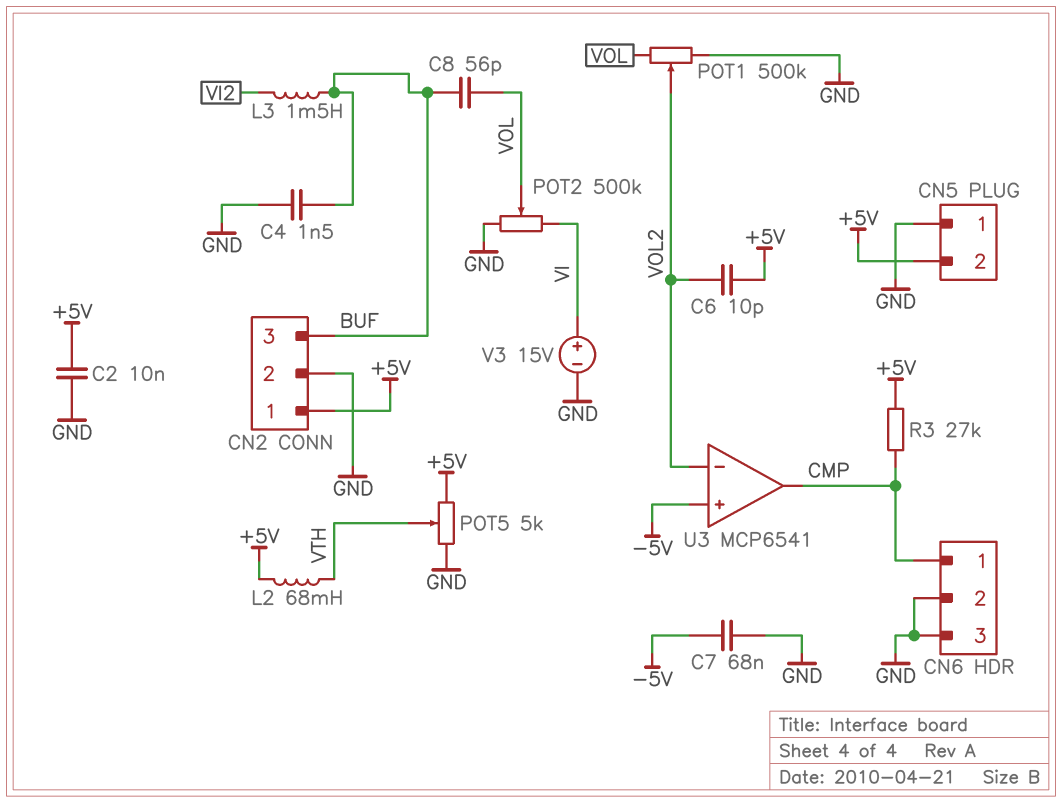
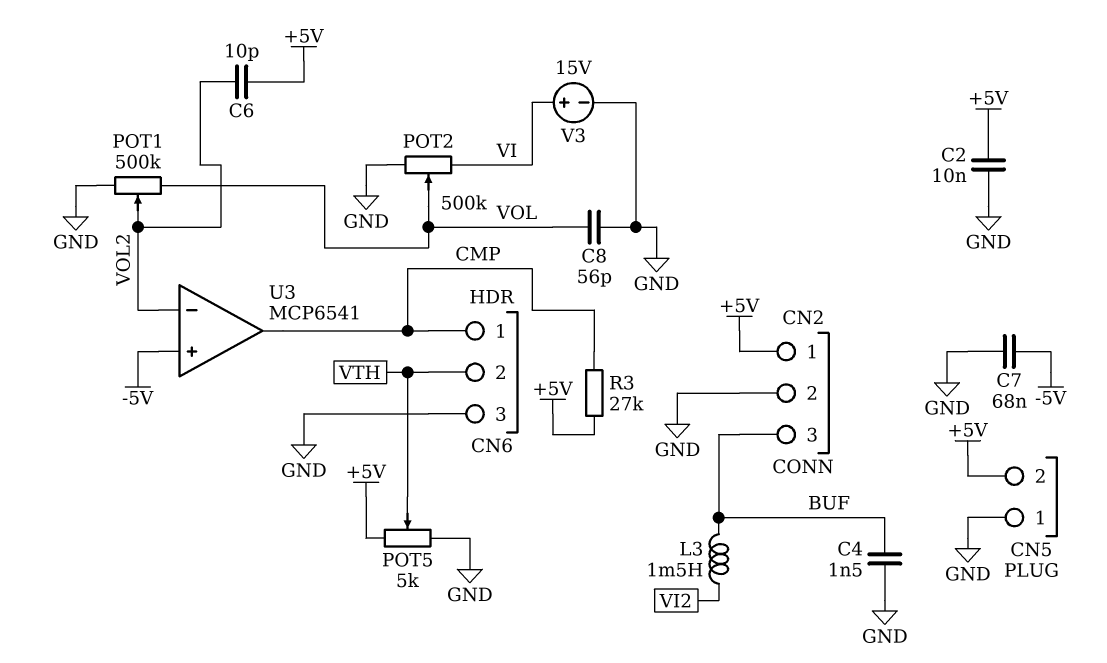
C8: 56pF (BUF, VOL) -> 56pF (GND, VOL)
CN6 pin 2: GND -> VTH
L2: 68mH (+5V, VTH) -> none

